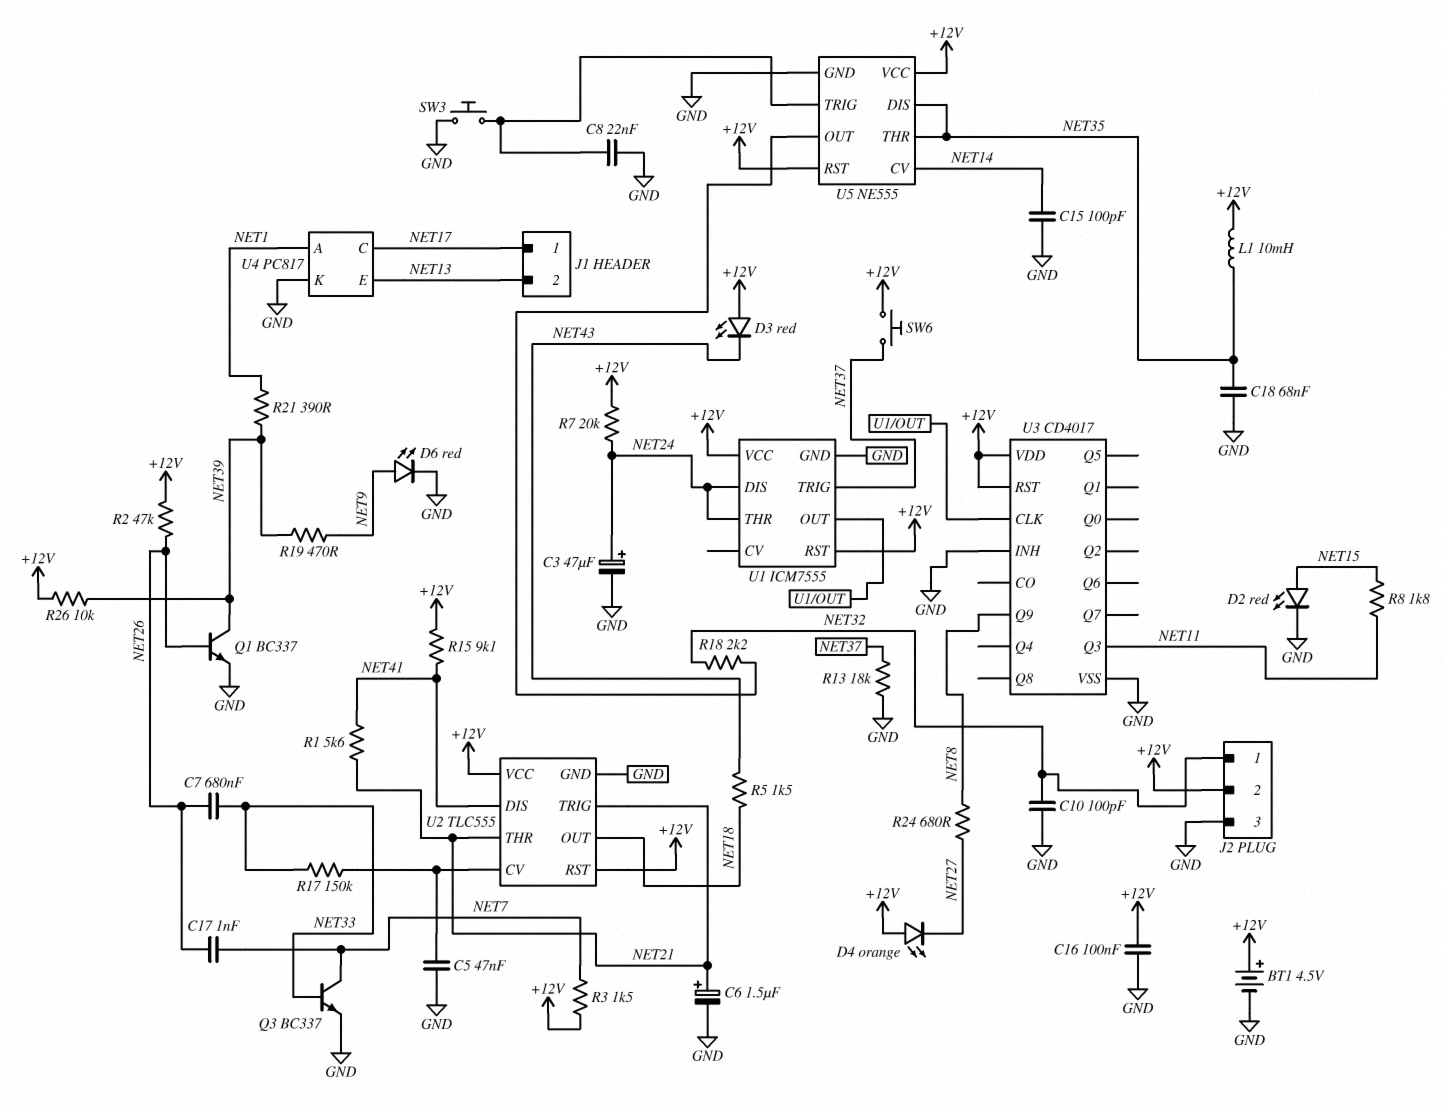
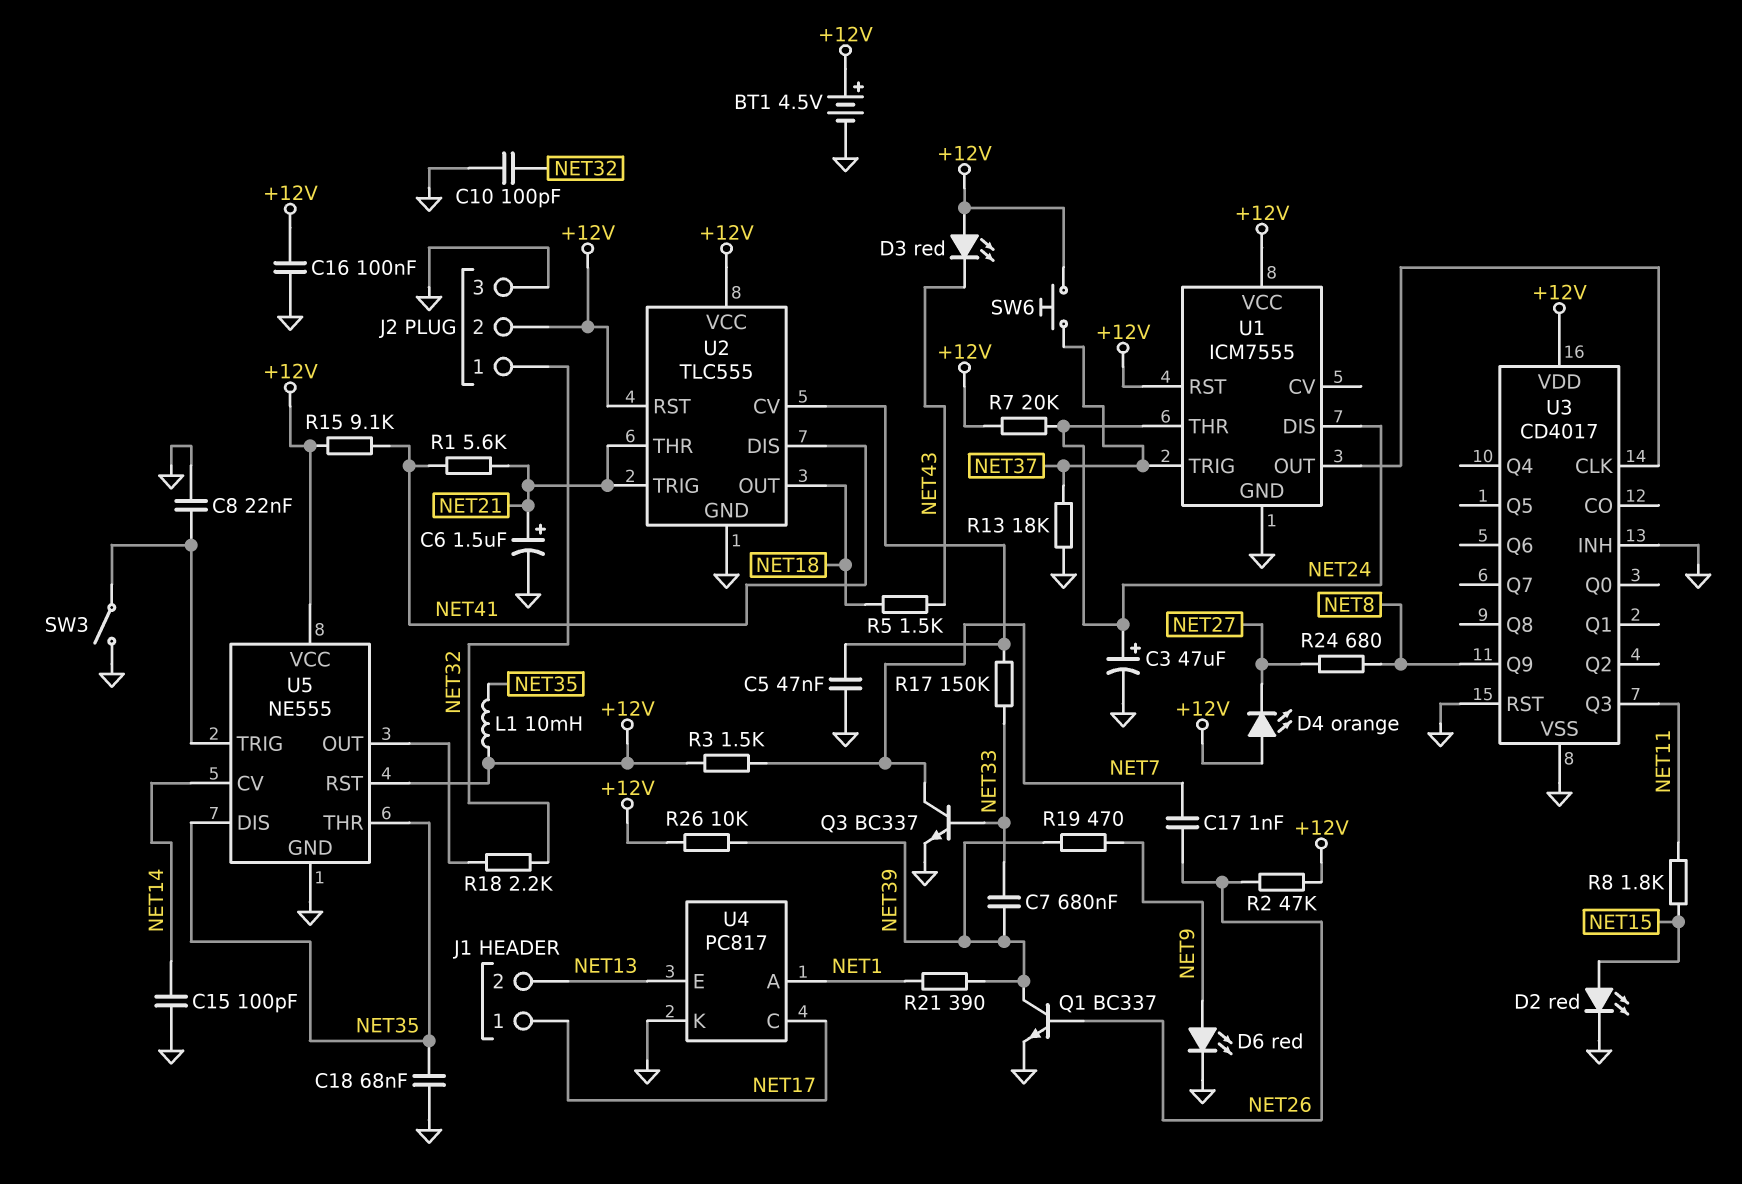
C7: 680nF (NET26, NET33) -> 680nF (NET33, NET39)
SW3: button (GND, U5/TRIG) -> switch (GND, U5/TRIG)
U3 pin RST: +12V -> GND

